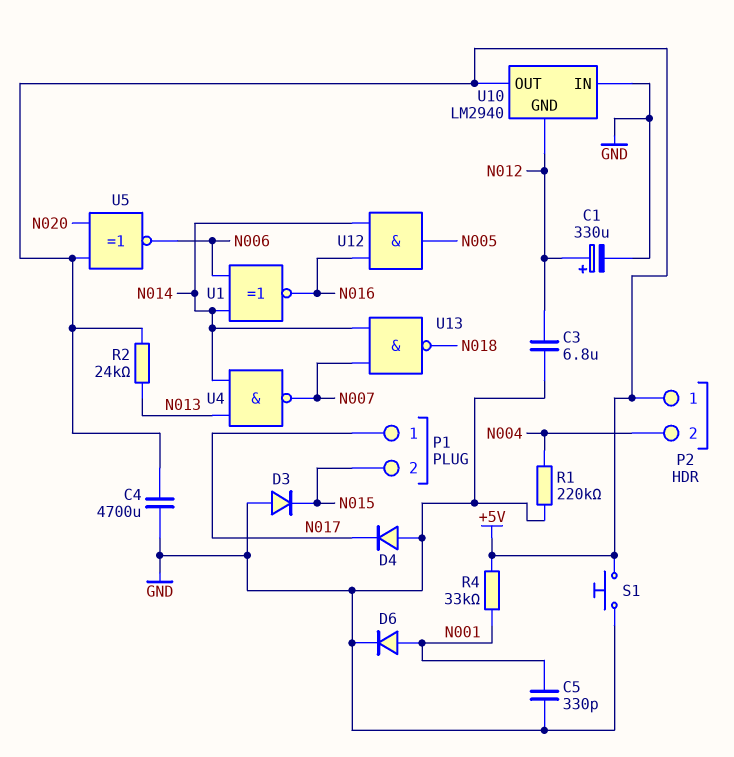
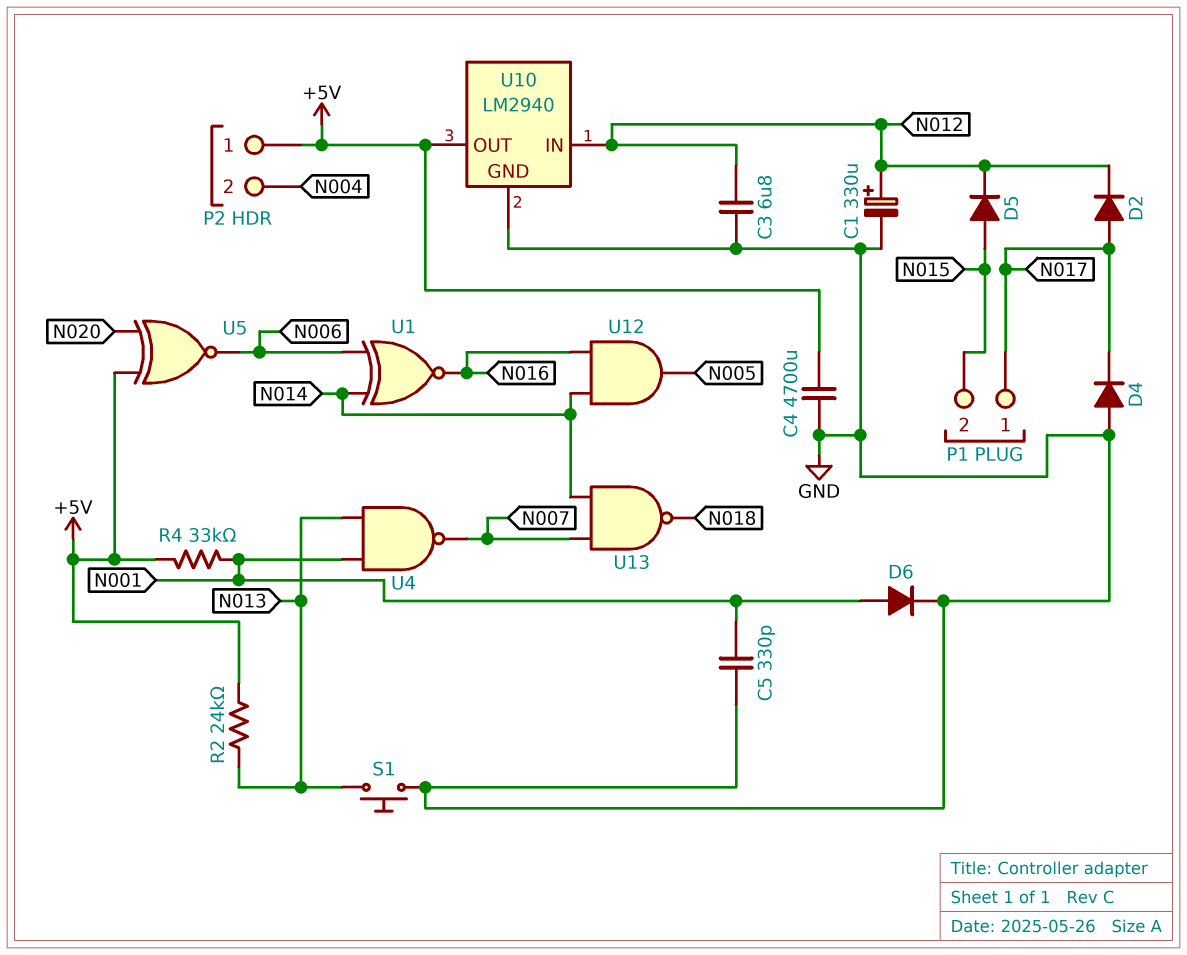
D2: none -> diode (A N017, K N012)
D3: diode (A GND, K N015) -> none
D5: none -> diode (A N015, K N012)
R1: 220k (GND, N004) -> none
S1: button (+5V, GND) -> button (GND, N013)
U4: NAND (in N013, in N014, out N007) -> NAND (in N001, in N013, out N007)
U10 pin GND: N012 -> GND
U10 pin IN: GND -> N012

